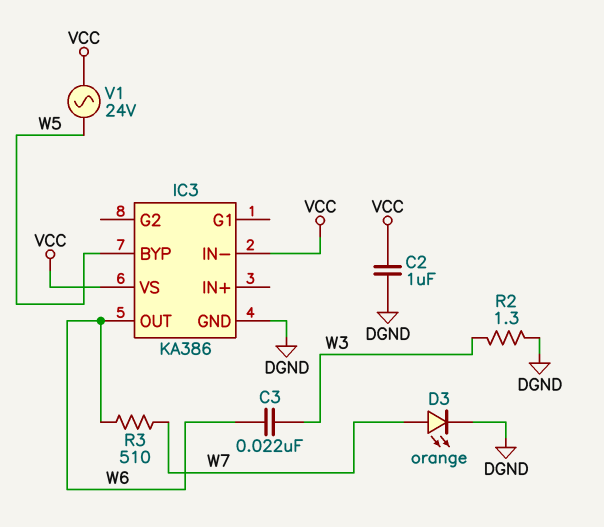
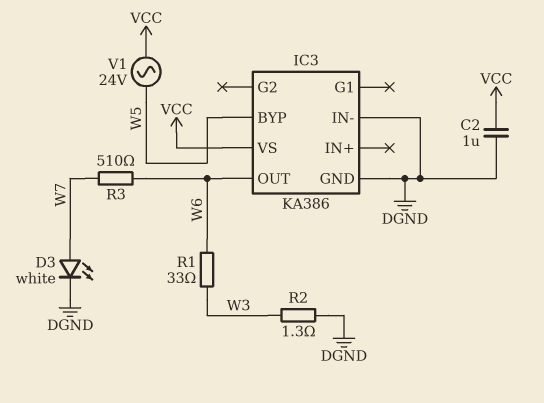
C3: 22nF (W3, W6) -> none
D3: LED orange (A W7, K DGND) -> LED white (A W7, K DGND)
IC3 pin IN-: VCC -> DGND
R1: none -> 33 (W3, W6)

